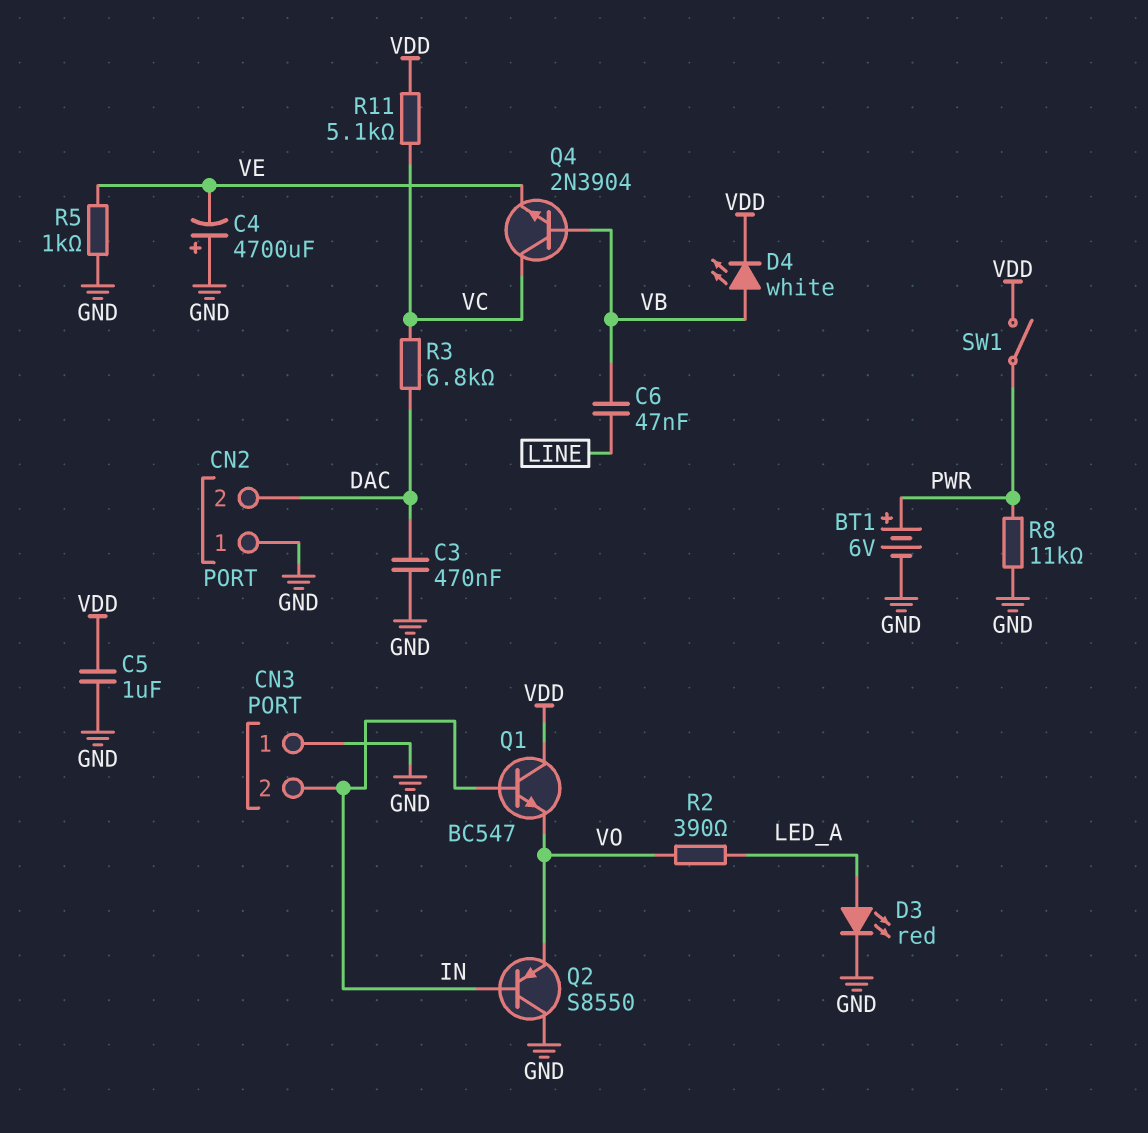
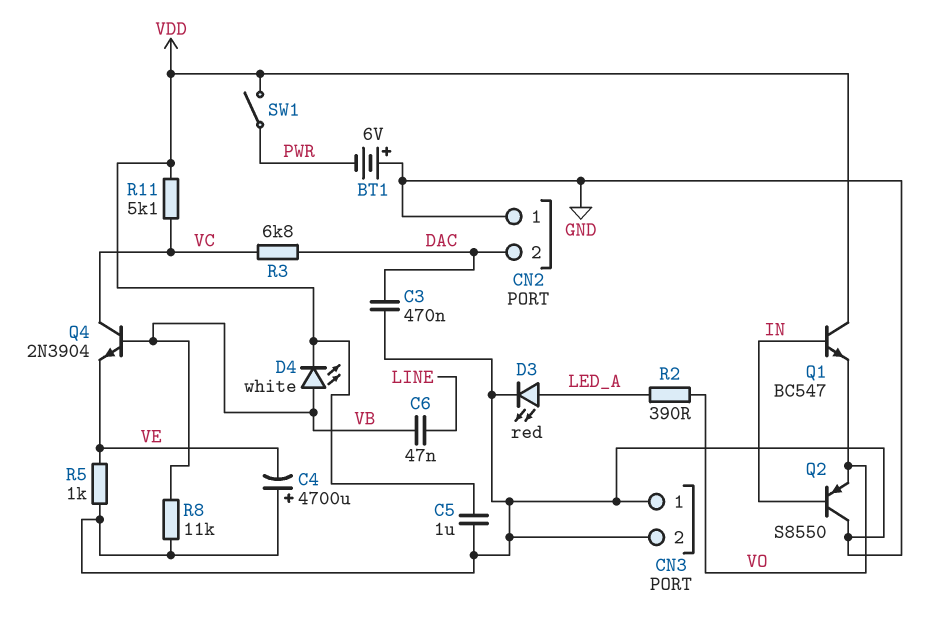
BT1: 6V (plus PWR, minus GND) -> 6V (plus GND, minus PWR)
CN3 pin 2: IN -> GND
R8: 11k (GND, PWR) -> 11k (GND, VB)

